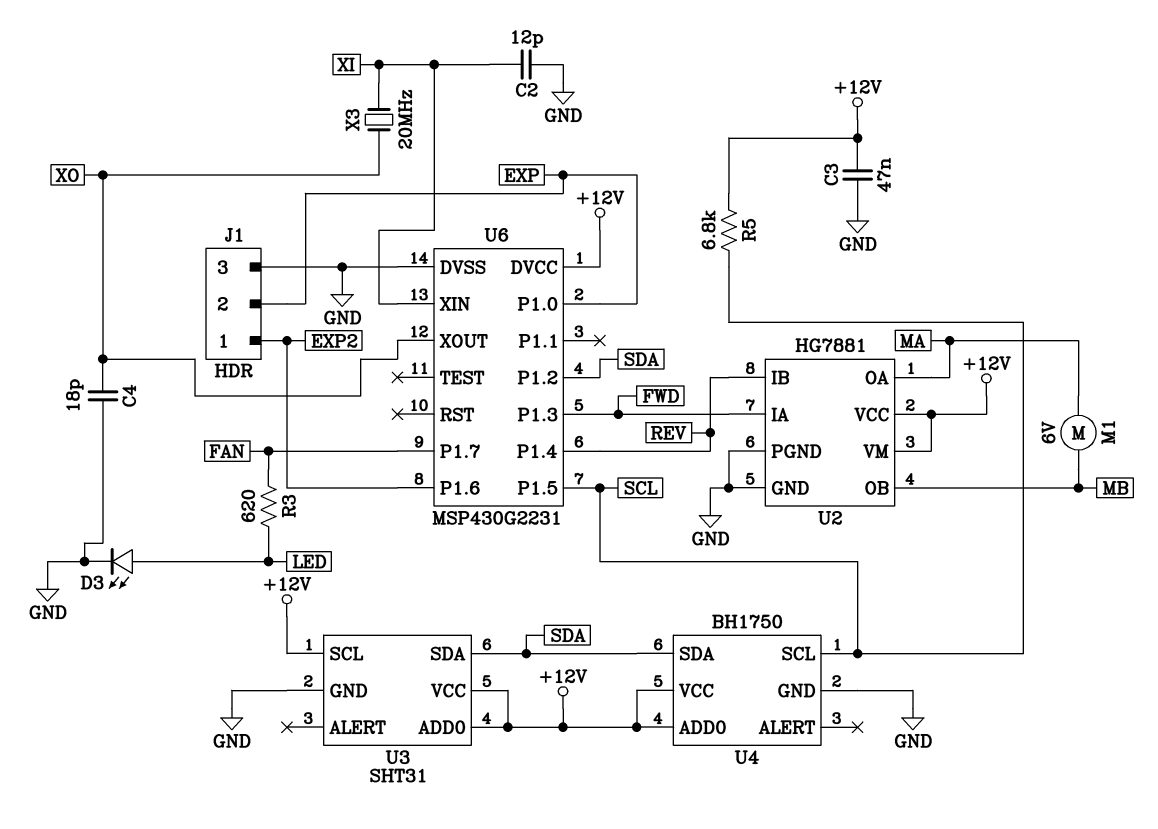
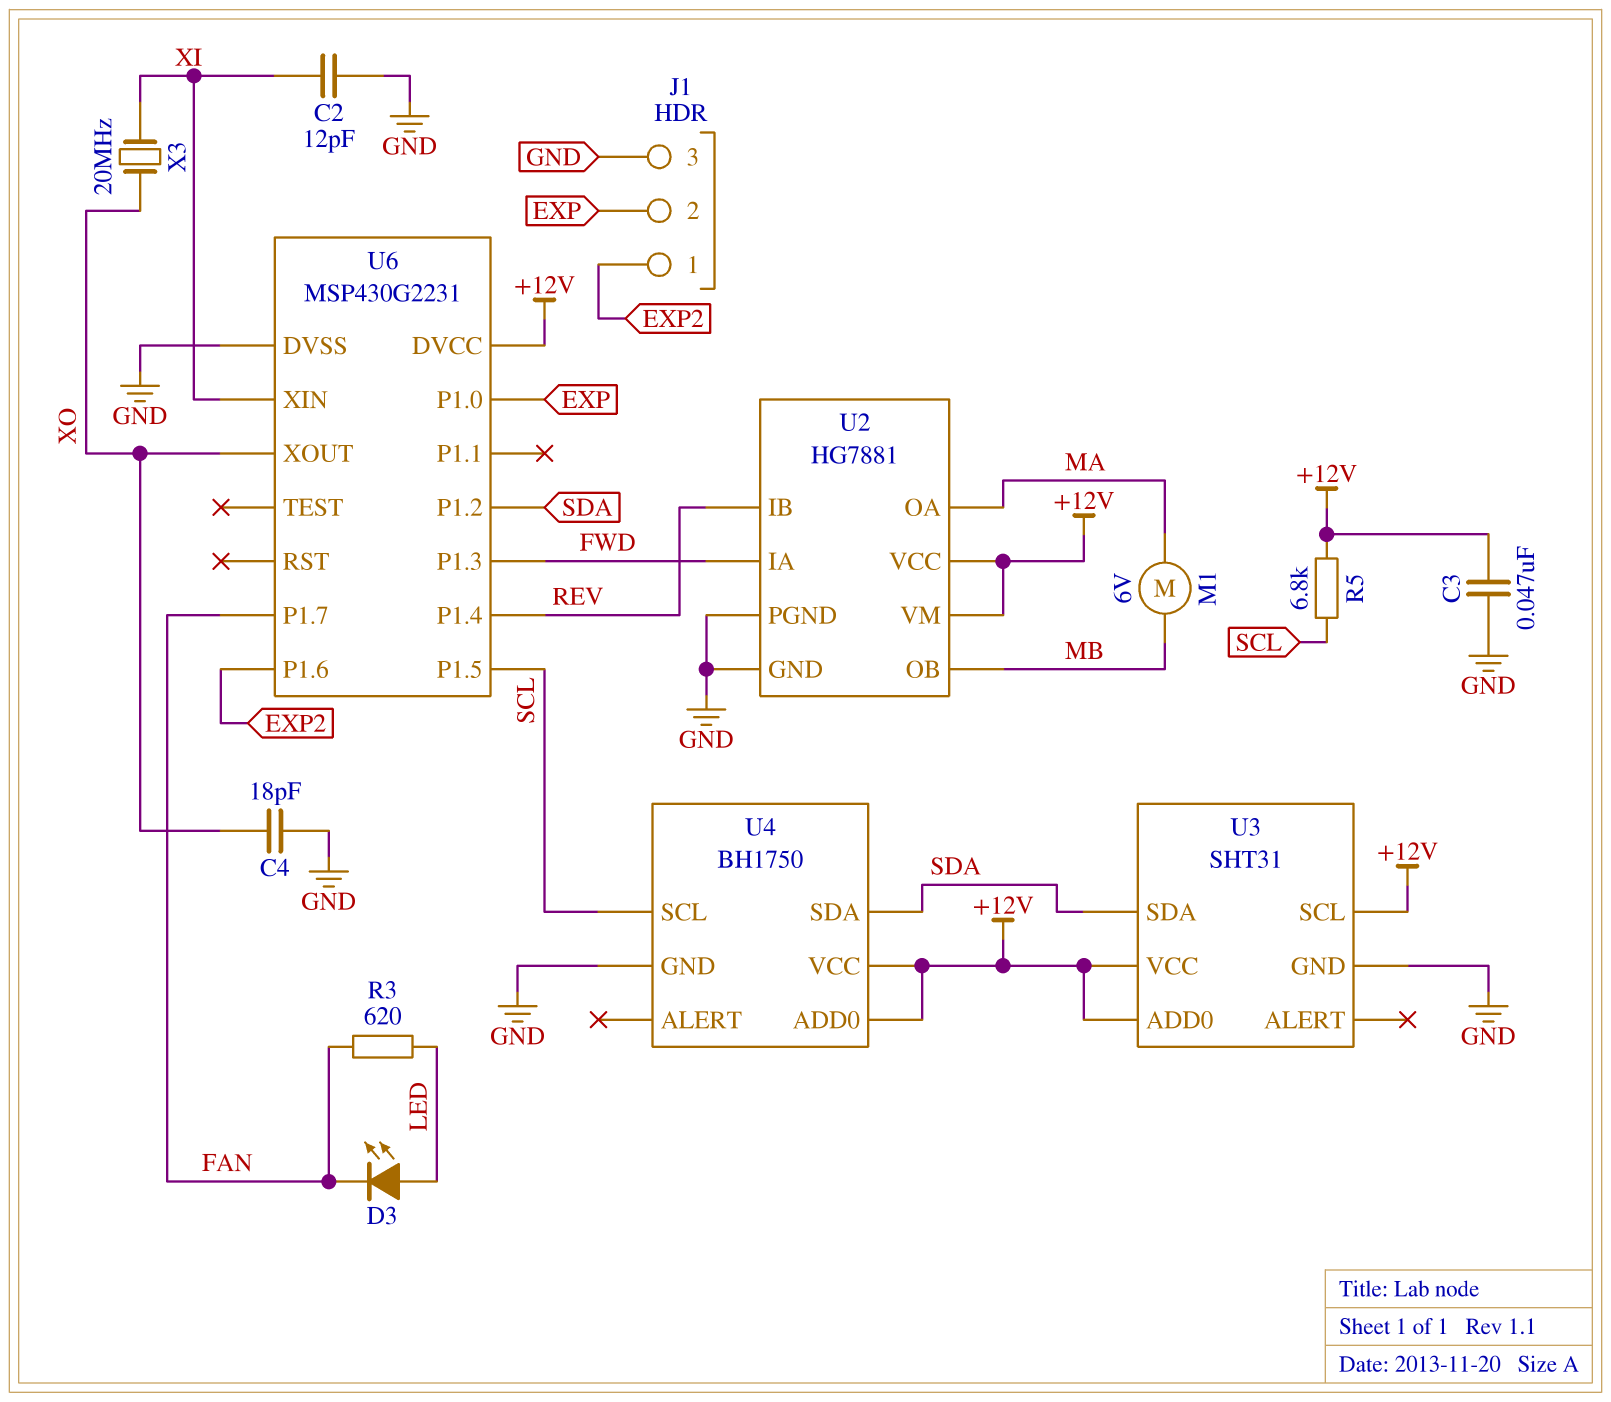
D3: LED (A LED, K GND) -> LED (A LED, K FAN)

